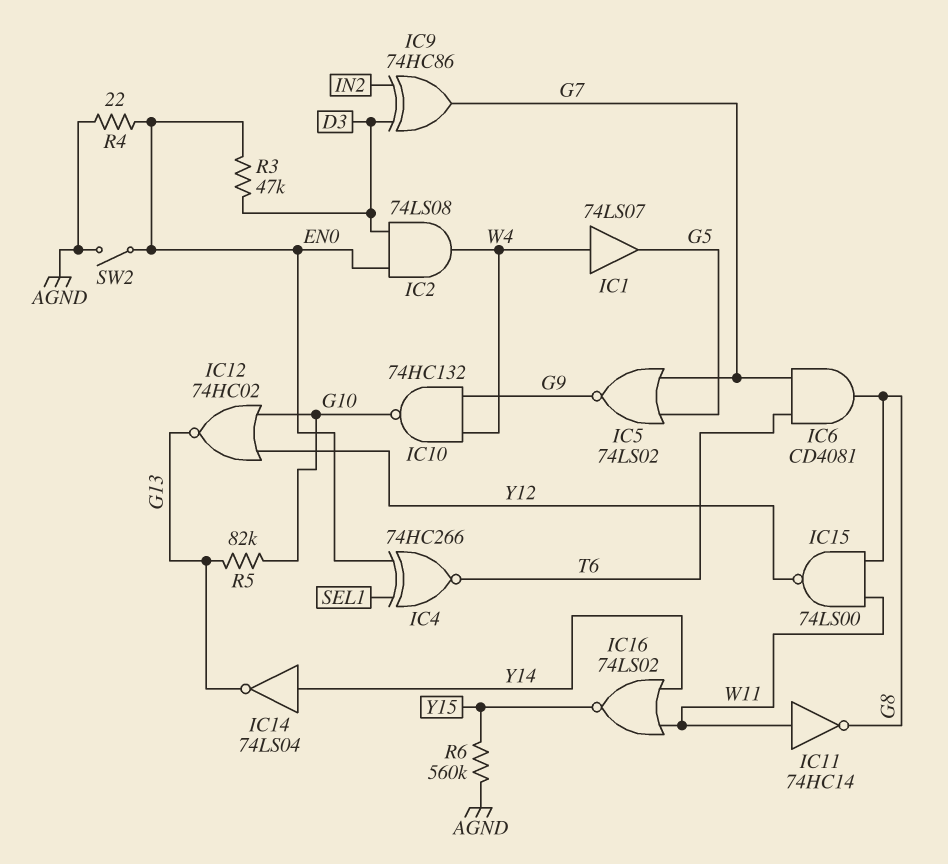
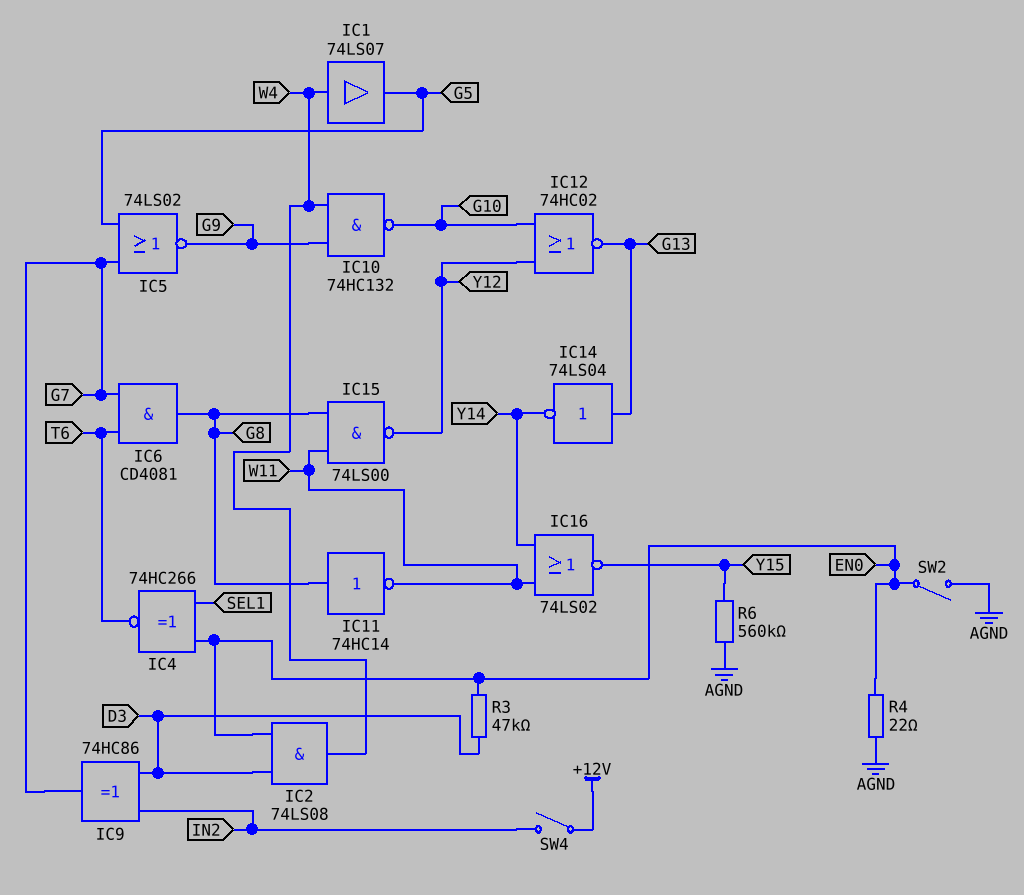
IC11: NOT 74HC14 (in W11, out G8) -> NOT 74HC14 (in G8, out W11)
IC14: NOT 74LS04 (in Y14, out G13) -> NOT 74LS04 (in G13, out Y14)
R5: 82k (G10, G13) -> none
SW4: none -> switch (+12V, IN2)

